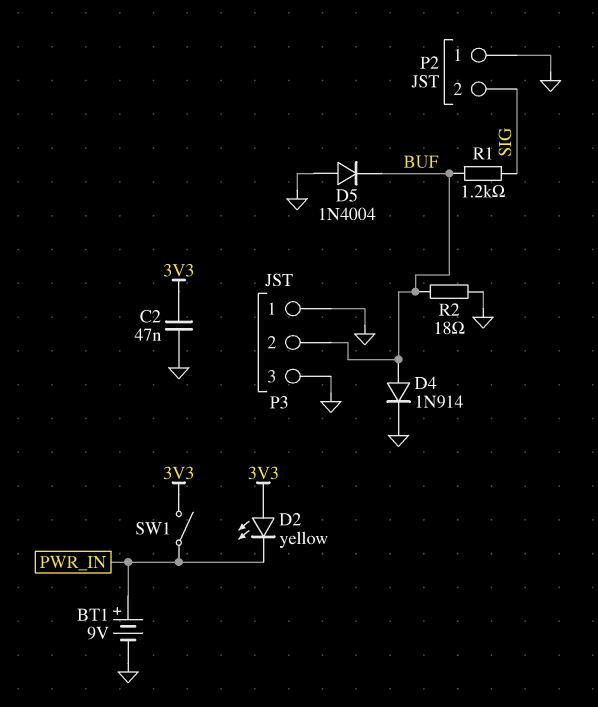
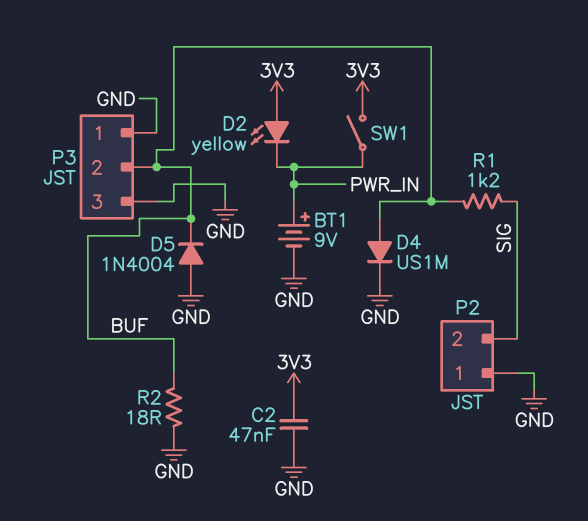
D4: diode 1N914 (A BUF, K GND) -> diode US1M (A BUF, K GND)

